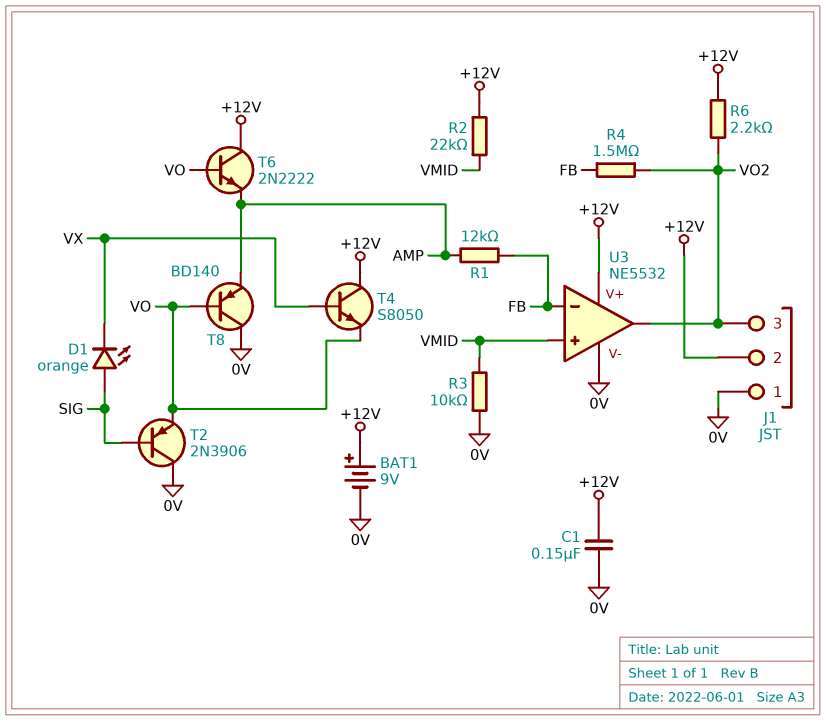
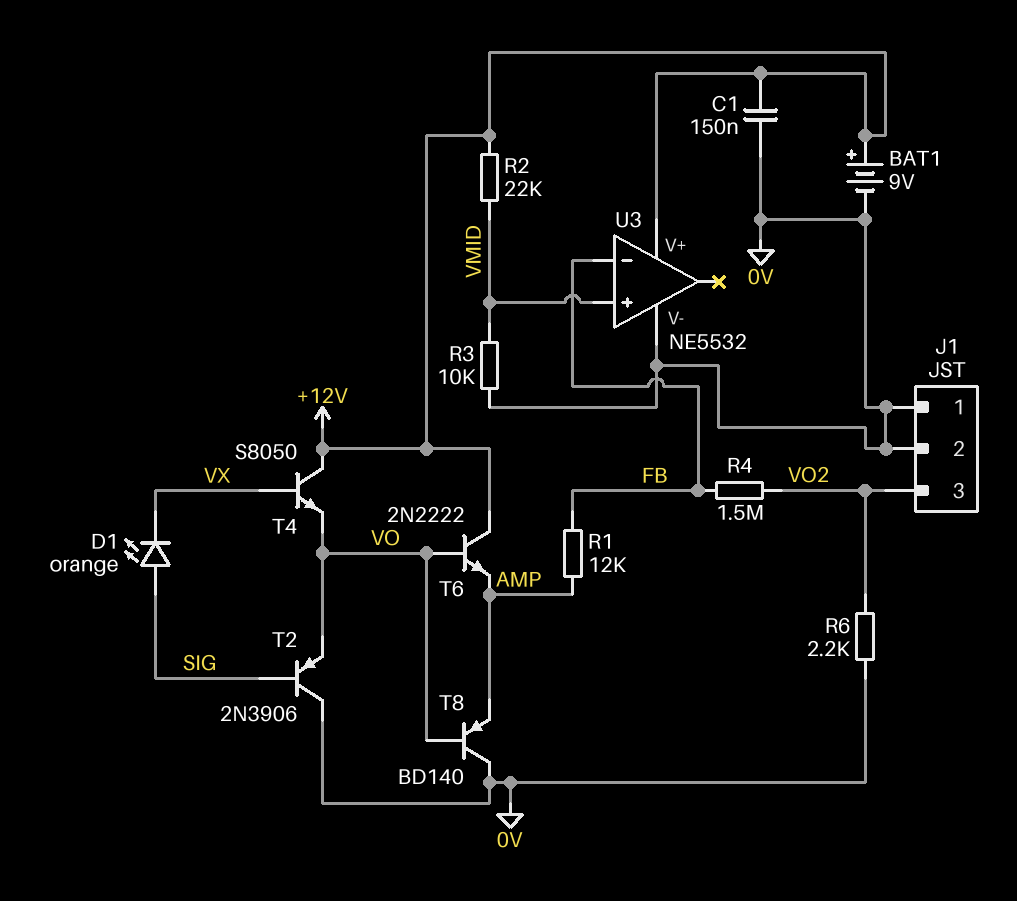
J1 pin 2: +12V -> 0V
R6: 2.2k (+12V, VO2) -> 2.2k (0V, VO2)
U3 pin out: VO2 -> none

